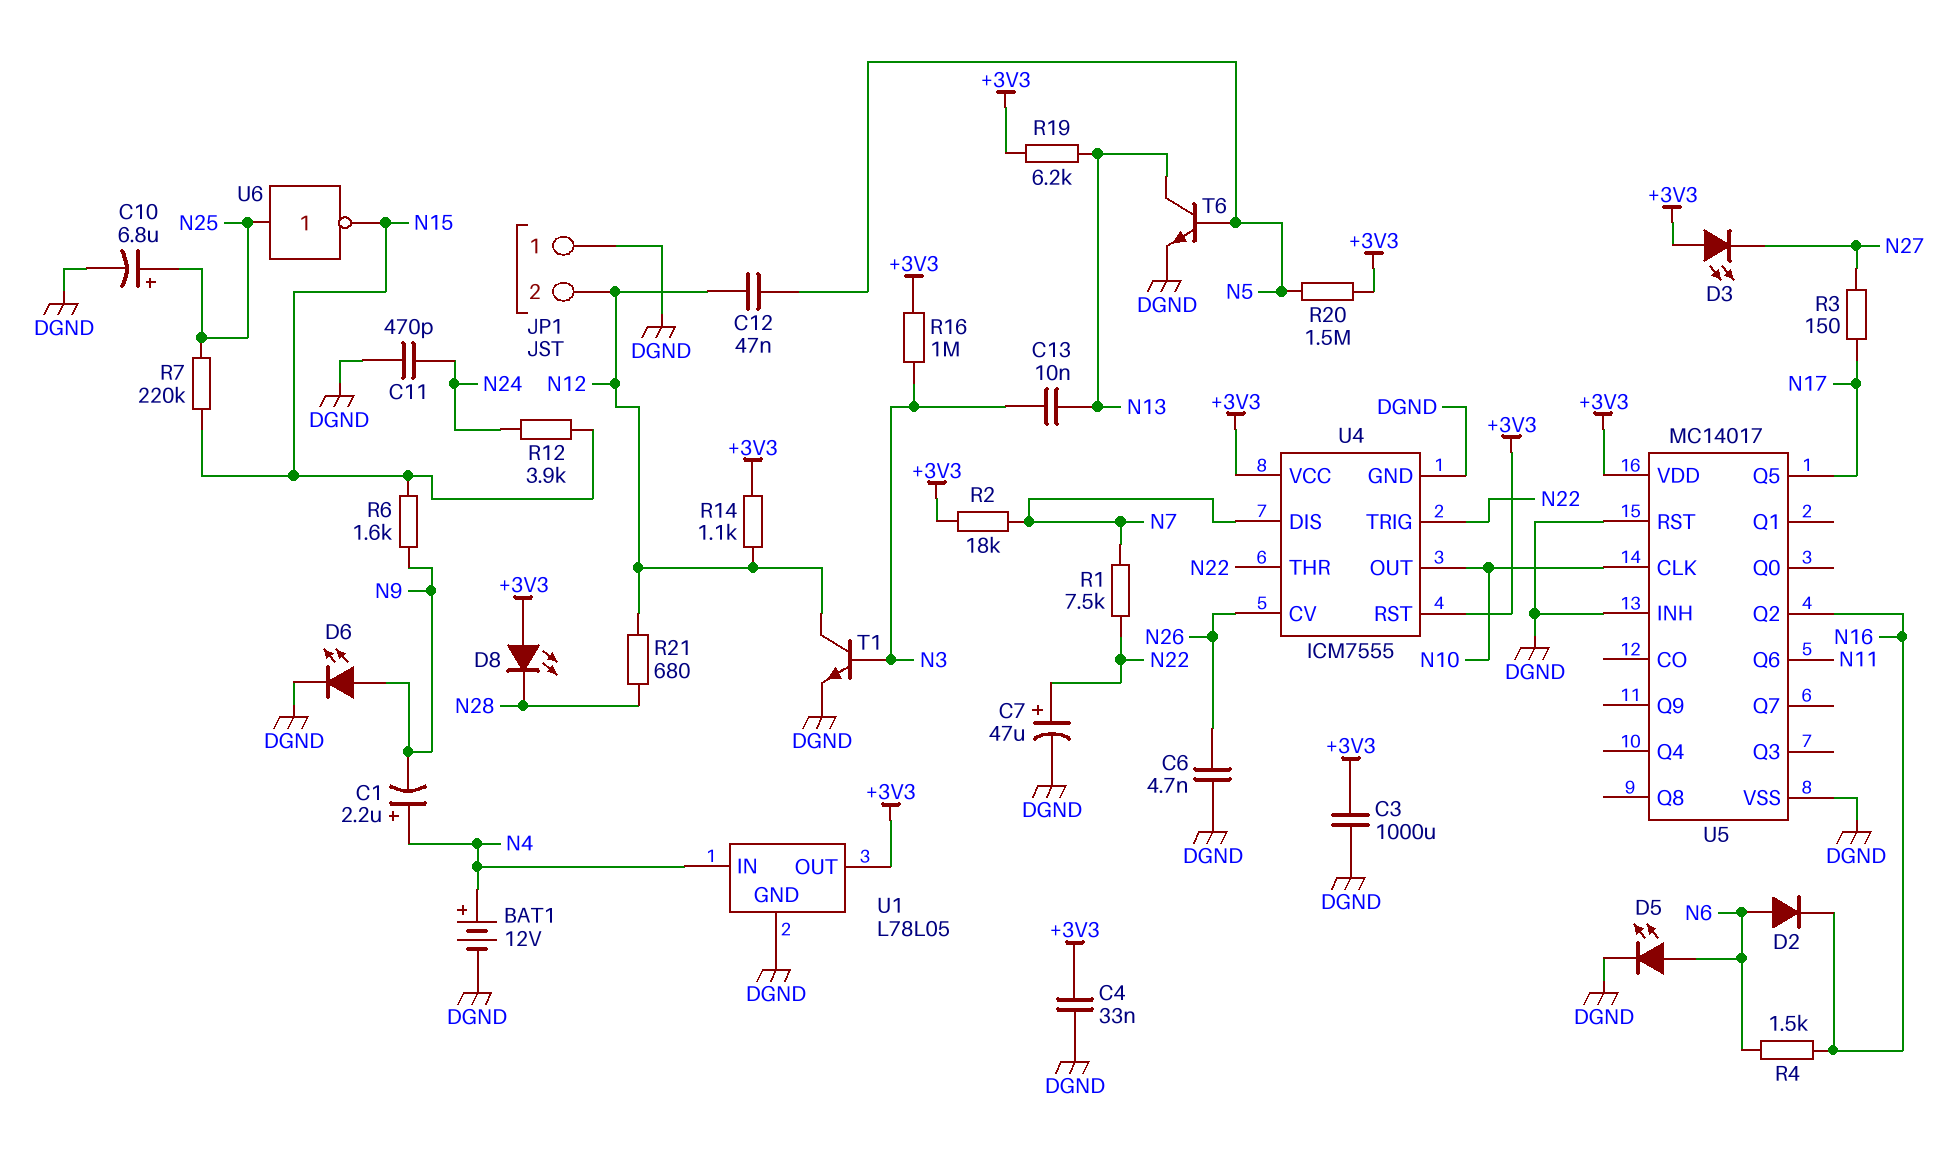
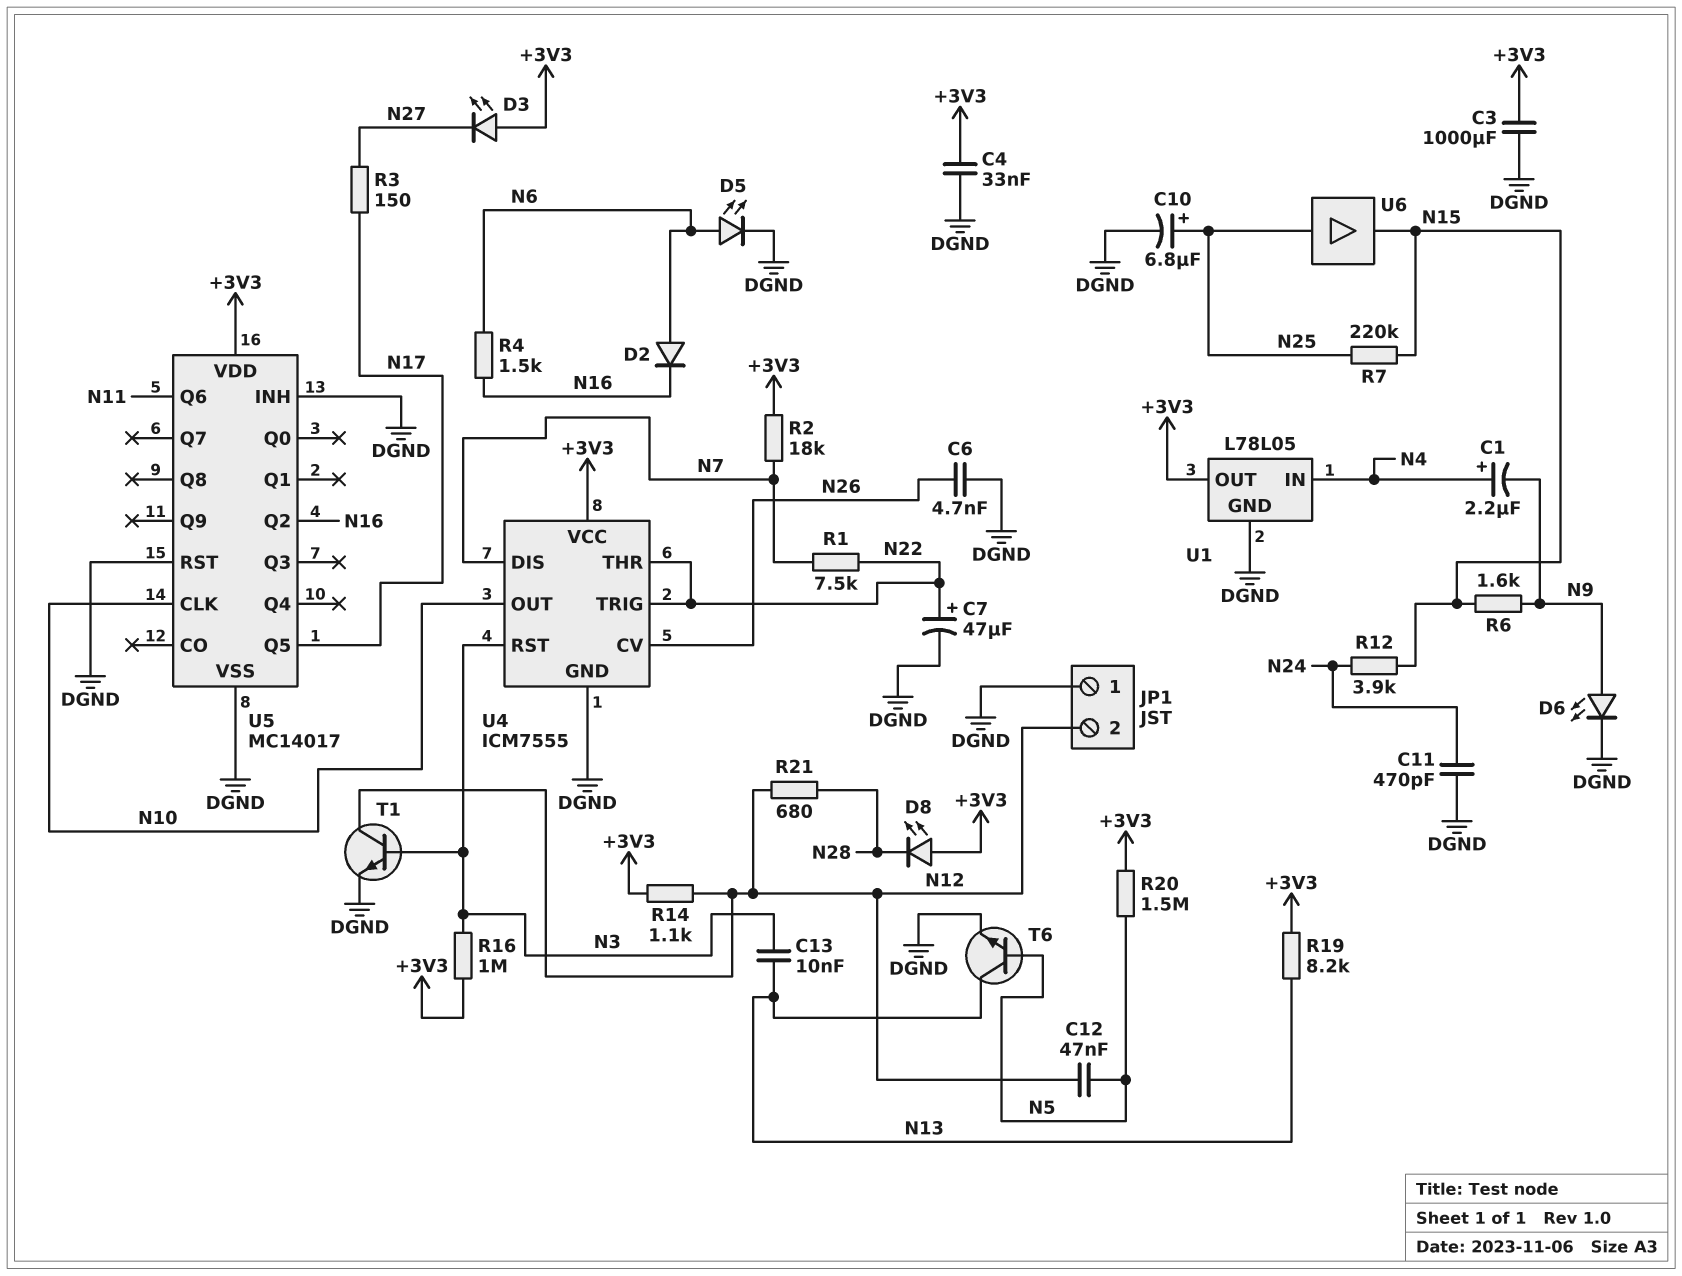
BAT1: 12V (plus N4, minus DGND) -> none
R19: 6.2k (+3V3, N13) -> 8.2k (+3V3, N13)
U4 pin RST: +3V3 -> N3
U6: NOT (in N25, out N15) -> buffer (in N25, out N15)

